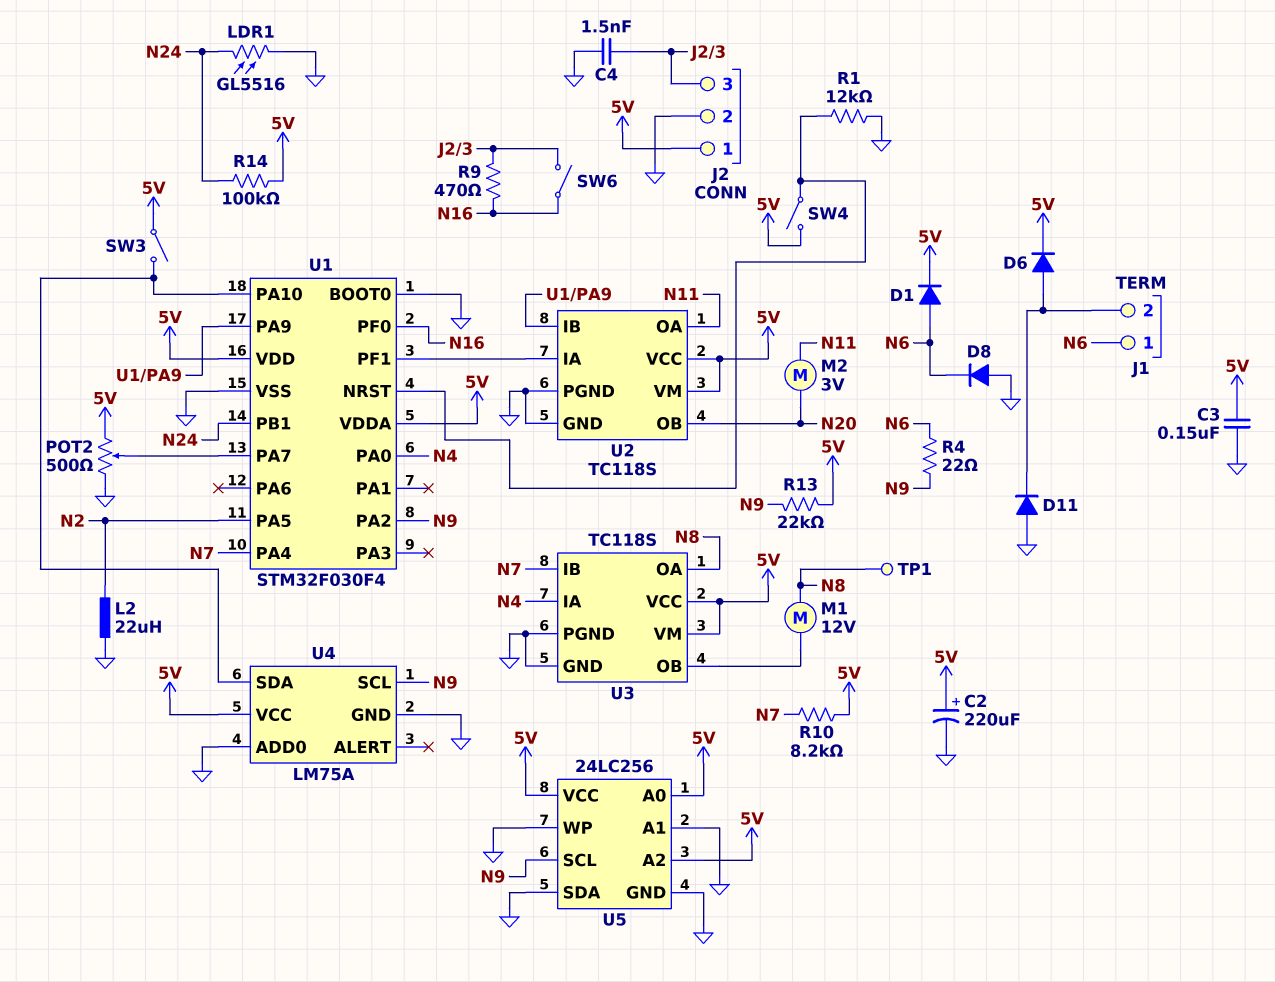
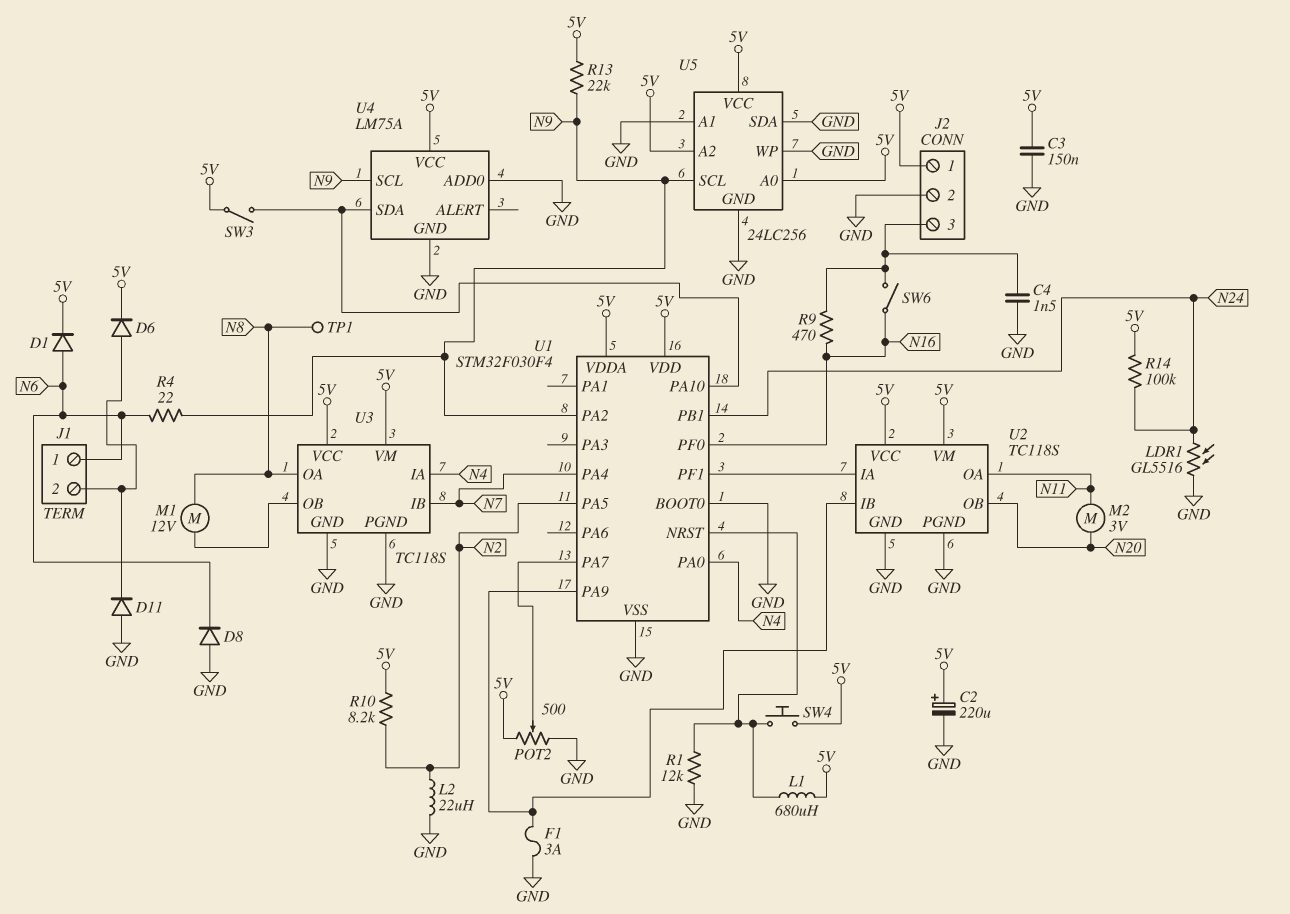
F1: none -> 3A (GND, U1/PA9)
L1: none -> 680uH (5V, U1/NRST)
R10: 8.2k (5V, N7) -> 8.2k (5V, N2)
SW4: switch (5V, U1/NRST) -> button (5V, U1/NRST)

